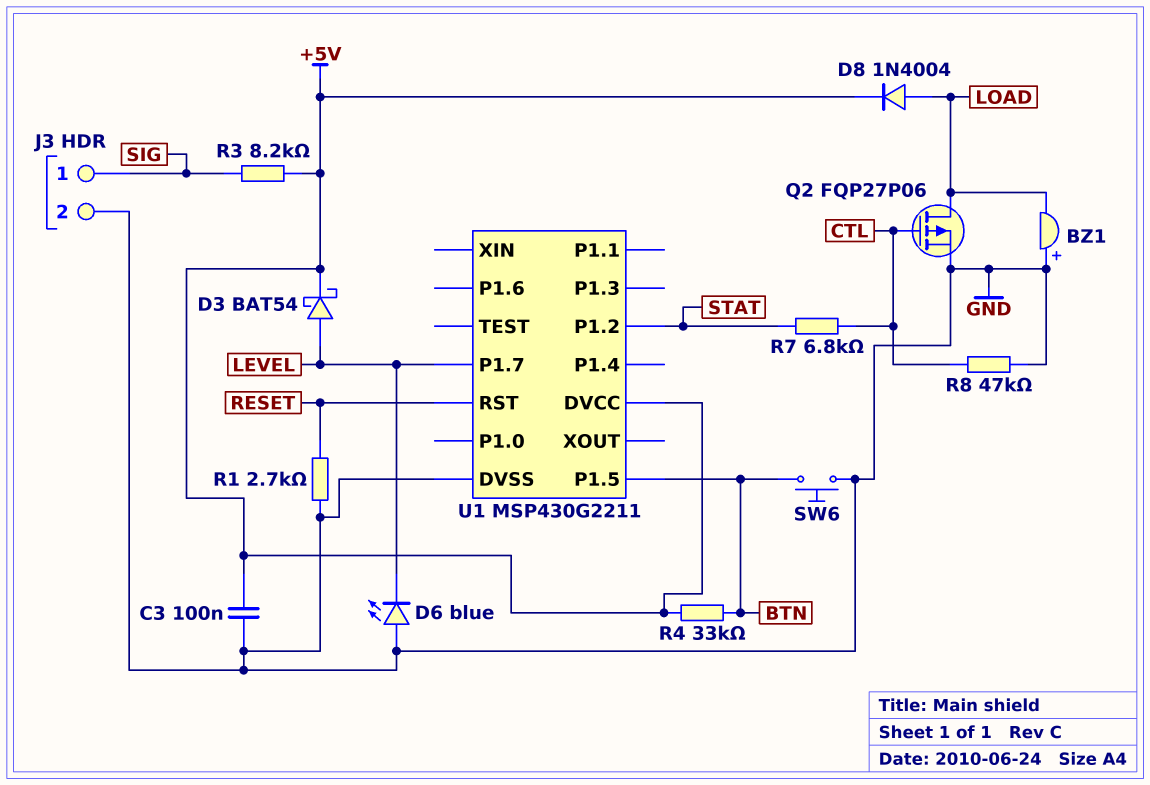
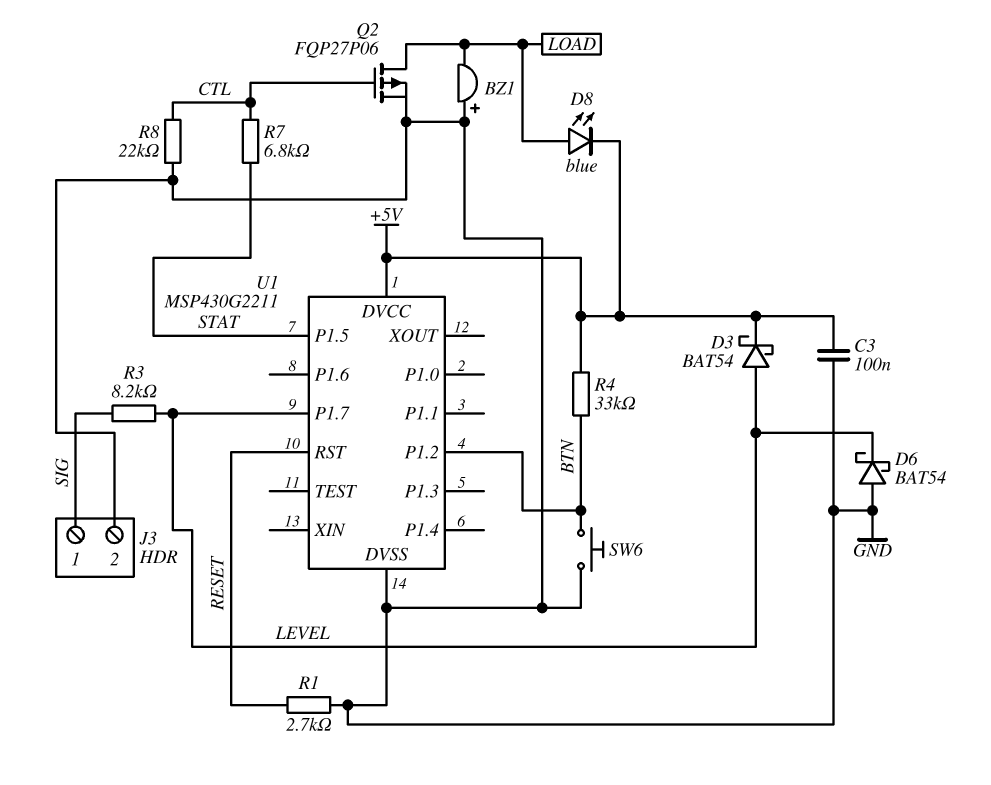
D6: LED blue (A GND, K LEVEL) -> schottky BAT54 (A GND, K LEVEL)
D8: diode 1N4004 (A LOAD, K +5V) -> LED blue (A LOAD, K +5V)
R3: 8.2k (+5V, SIG) -> 8.2k (LEVEL, SIG)
R8: 47k (CTL, GND) -> 22k (CTL, GND)
U1 pin P1.2: STAT -> BTN
U1 pin P1.5: BTN -> STAT

